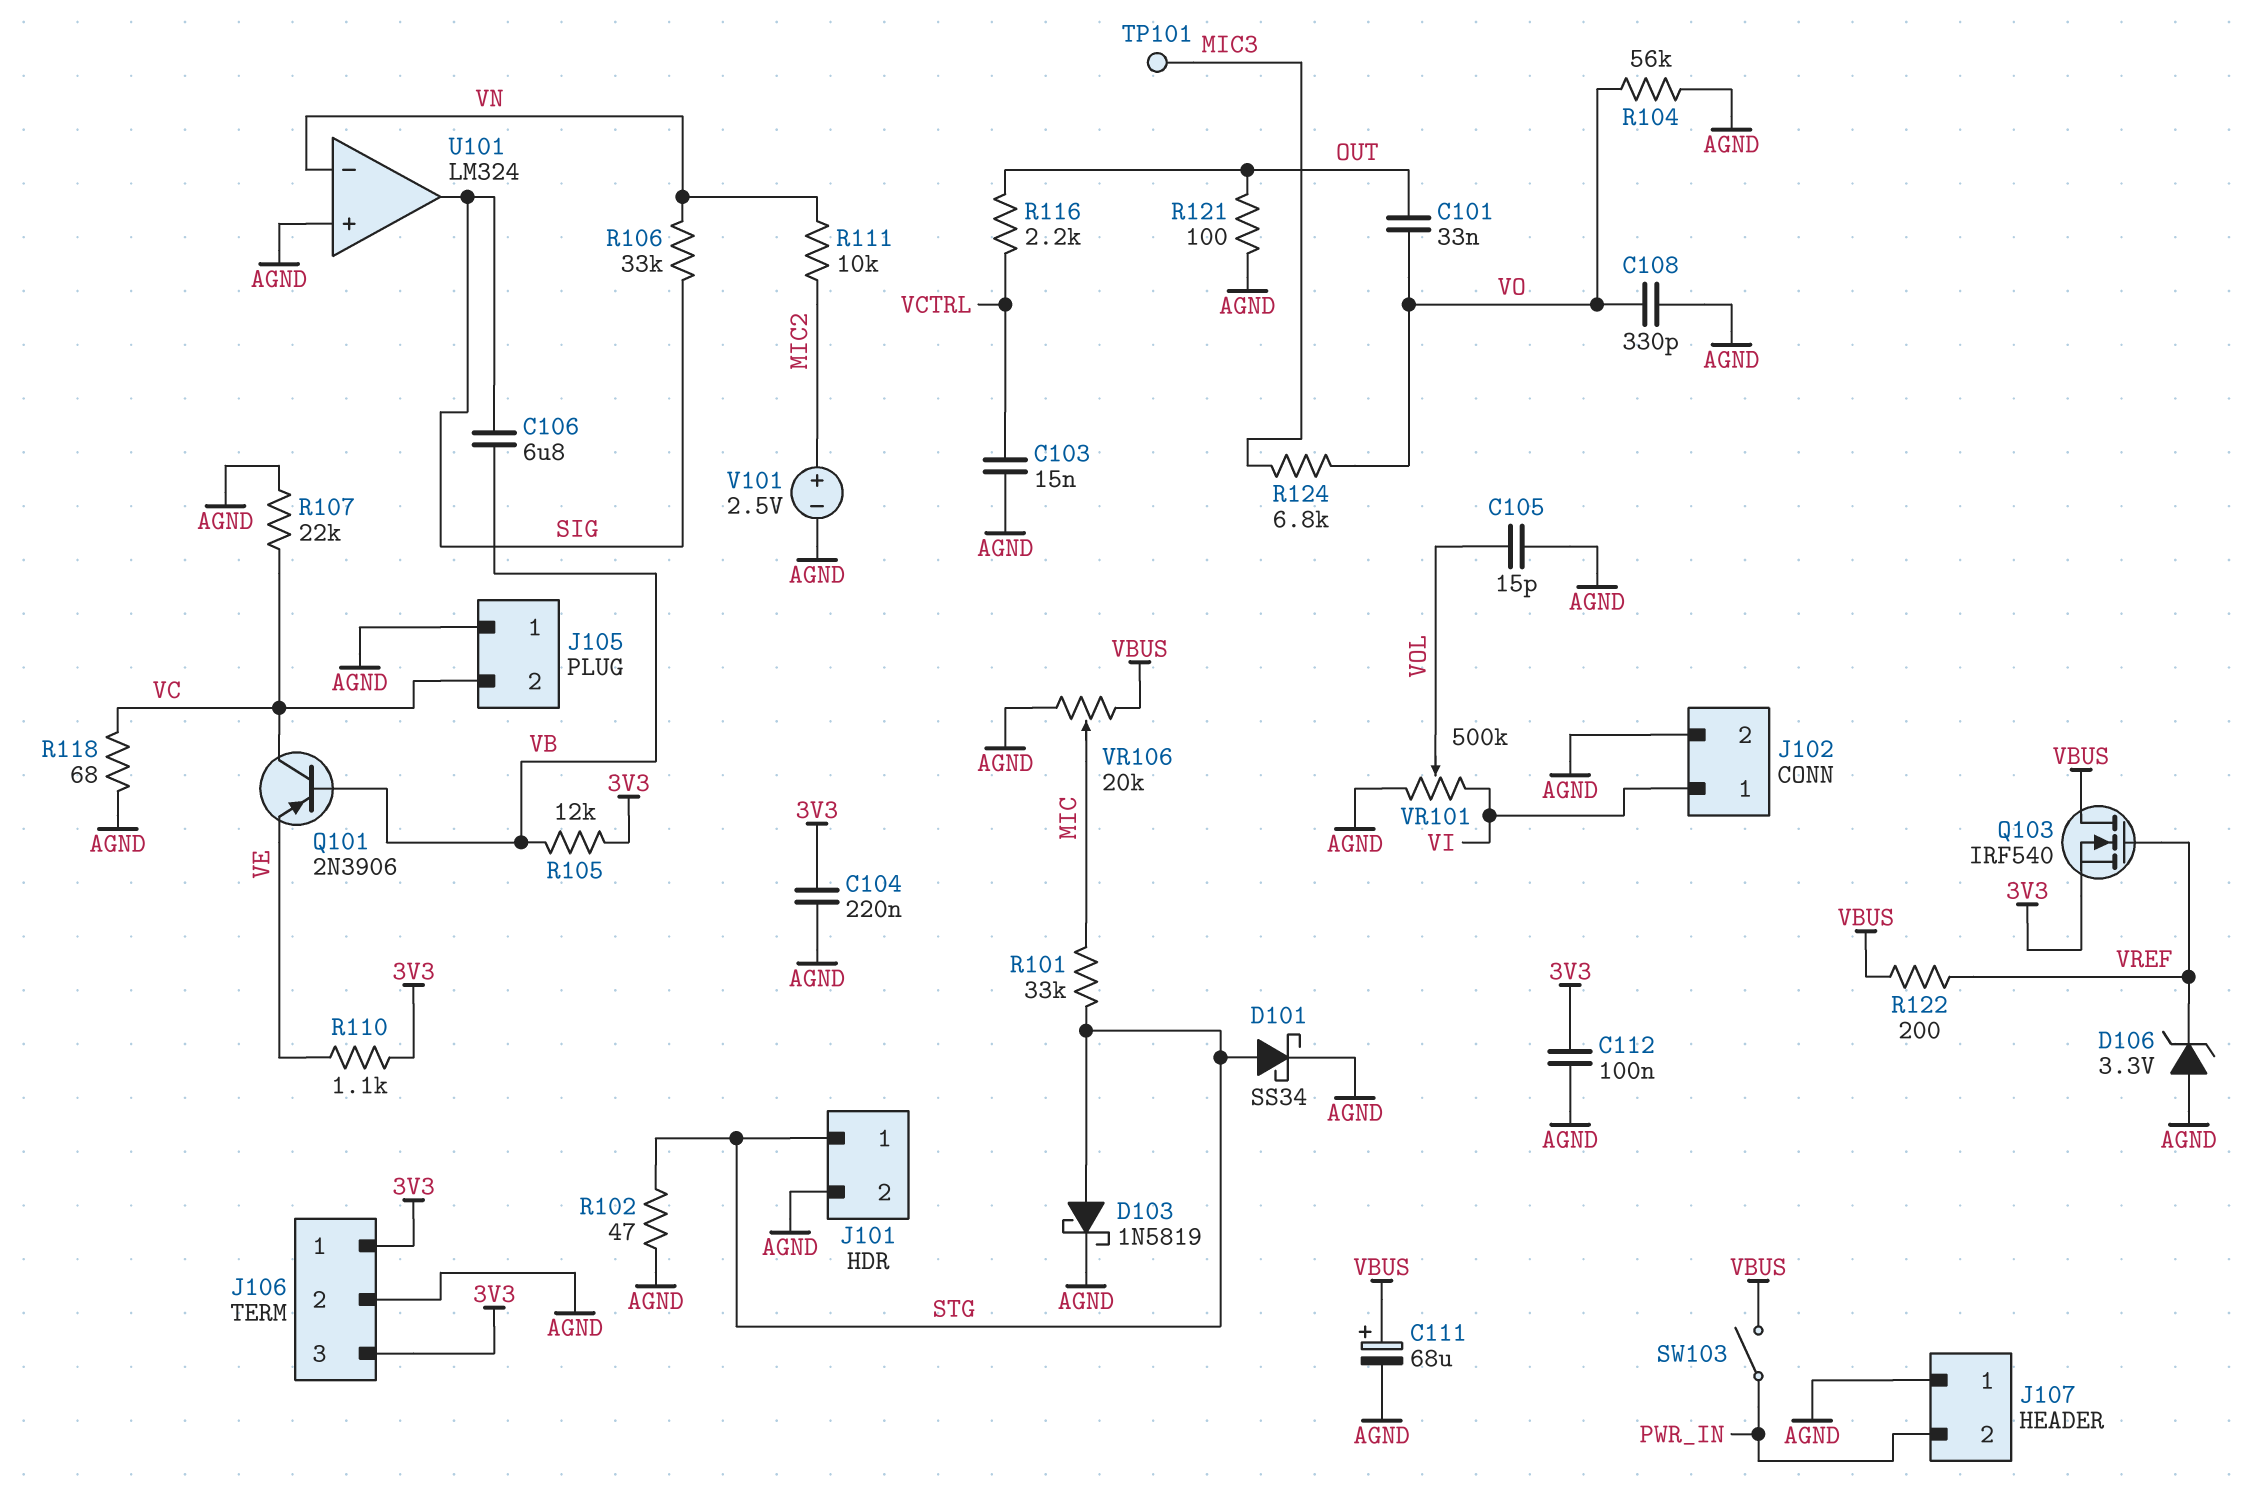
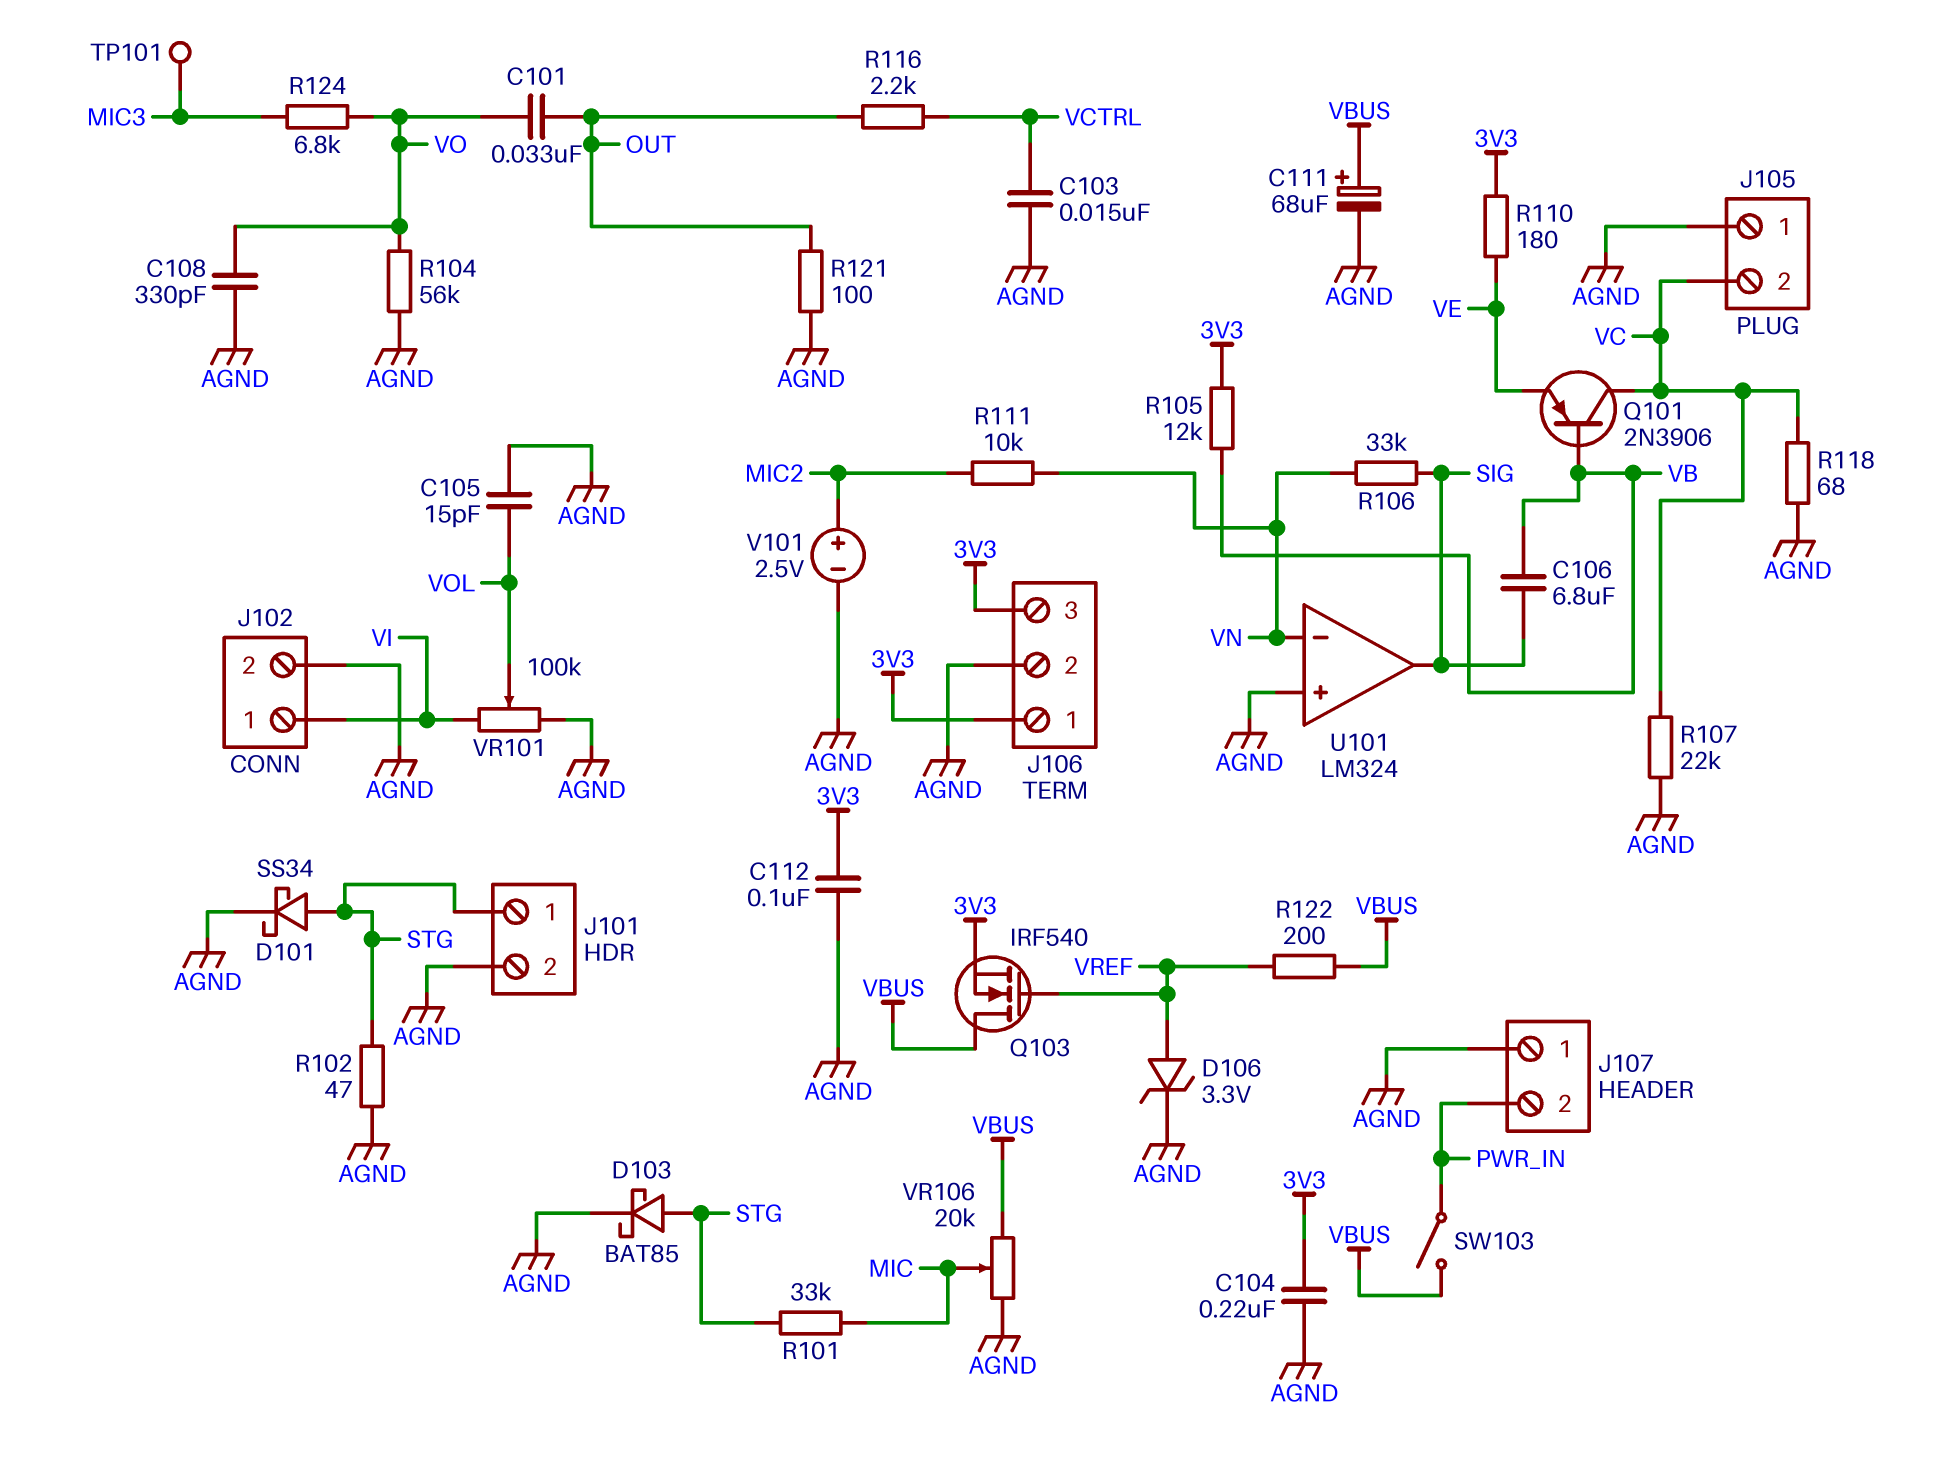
D103: schottky 1N5819 (A STG, K AGND) -> schottky BAT85 (A STG, K AGND)
D106: zener 3.3V (A AGND, K VREF) -> zener 3.3V (A VREF, K AGND)
R110: 1.1k (3V3, VE) -> 180 (3V3, VE)
VR101: 500k (AGND, VI, wiper VOL) -> 100k (AGND, VI, wiper VOL)

